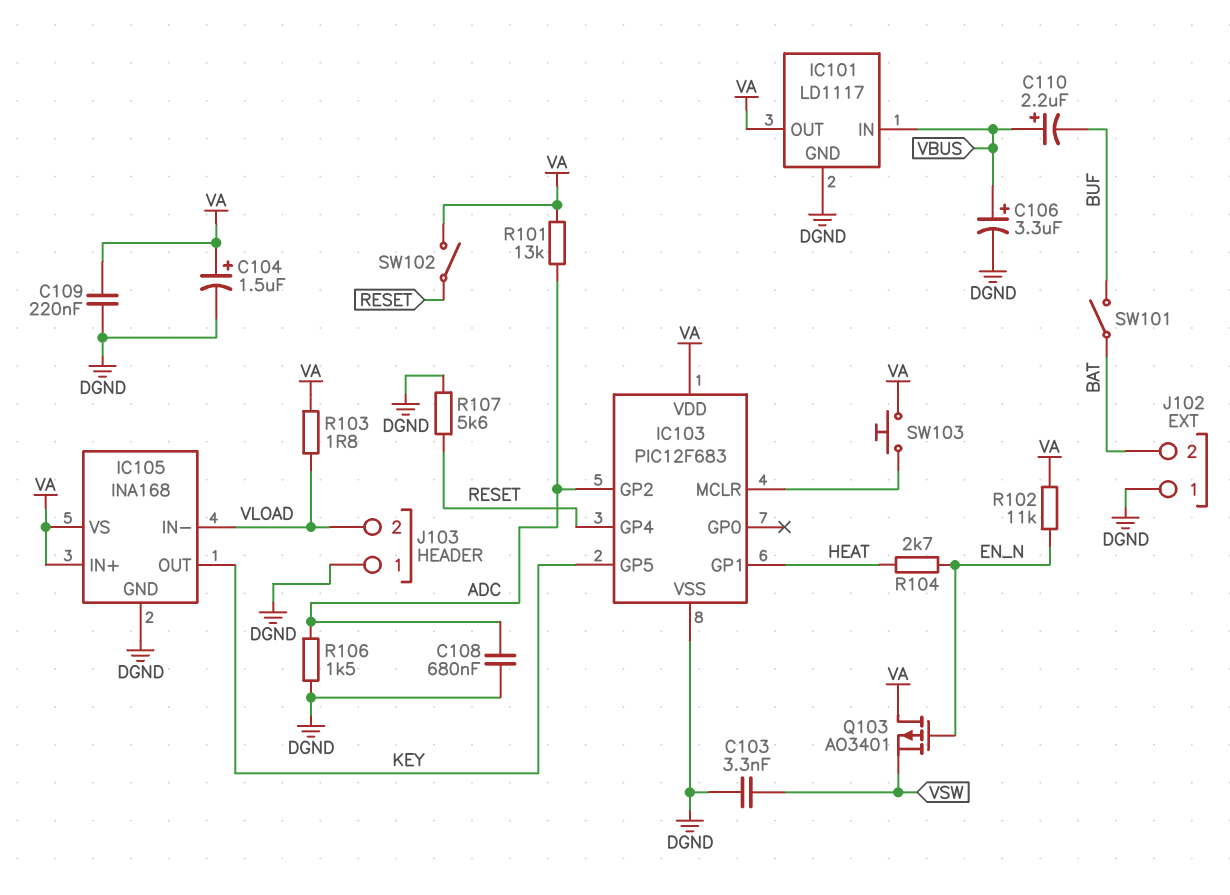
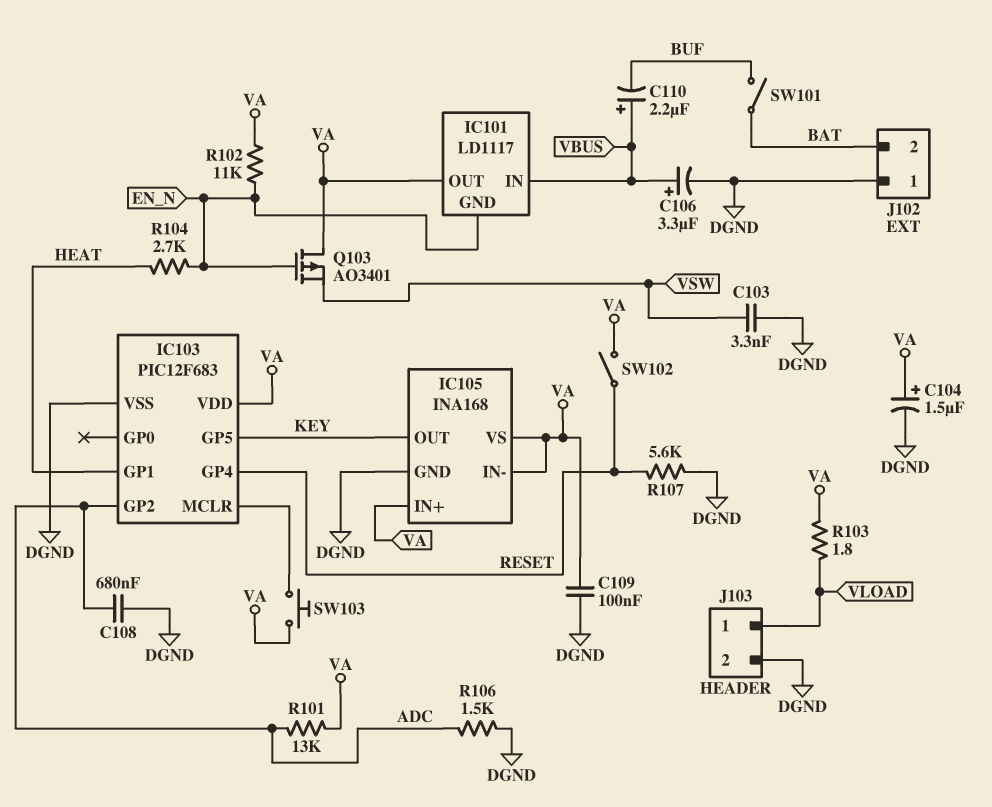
C109: 220nF (DGND, VA) -> 100nF (DGND, VA)
IC101 pin GND: DGND -> EN_N
IC105 pin IN-: VLOAD -> VA
J103 pin 1: DGND -> VLOAD
J103 pin 2: VLOAD -> DGND

